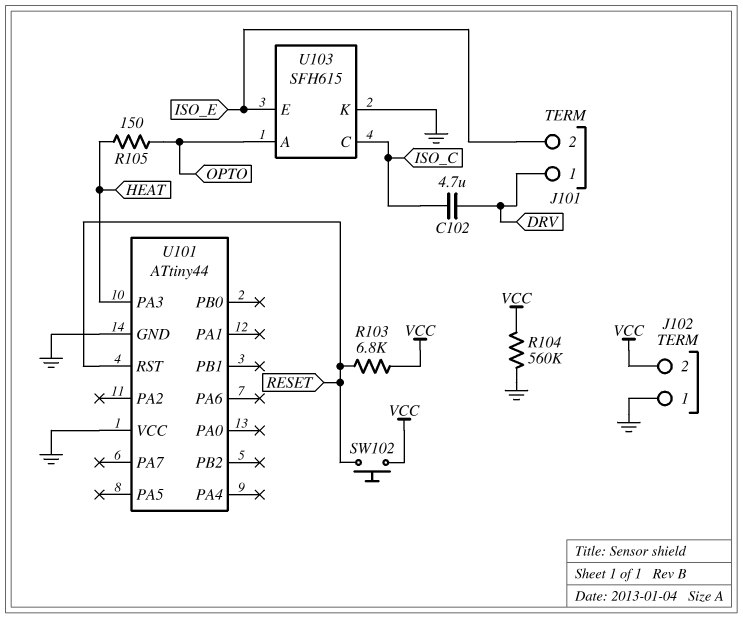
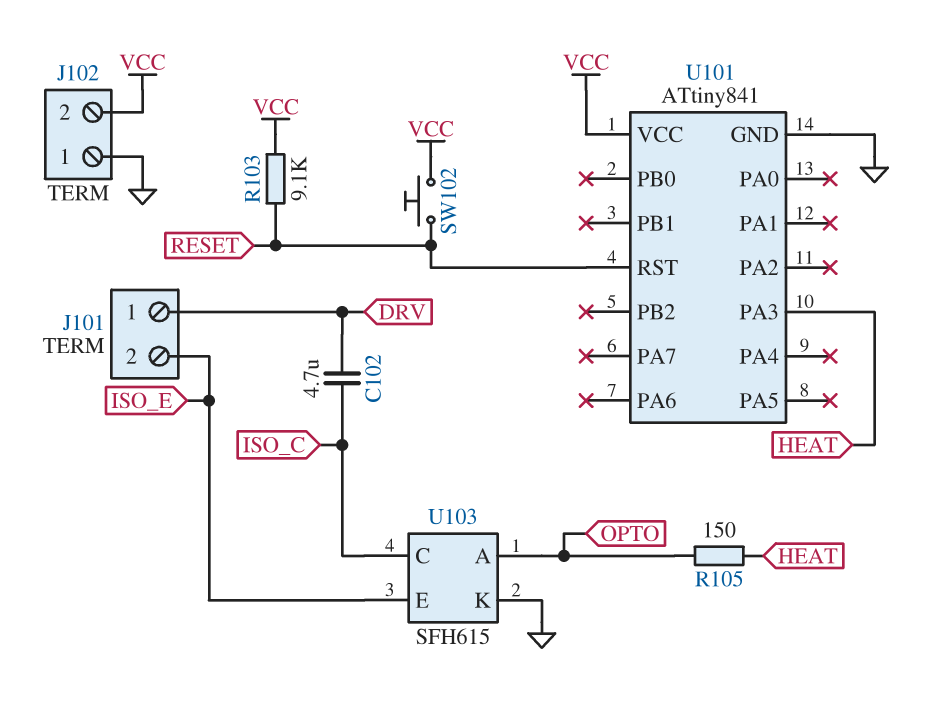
R103: 6.8k (RESET, VCC) -> 9.1k (RESET, VCC)
R104: 560k (GND, VCC) -> none
U101: ATtiny44 -> ATtiny841
U101 pin VCC: GND -> VCC

